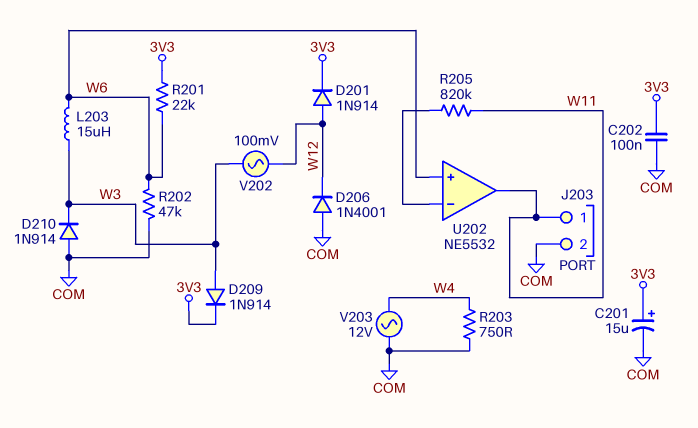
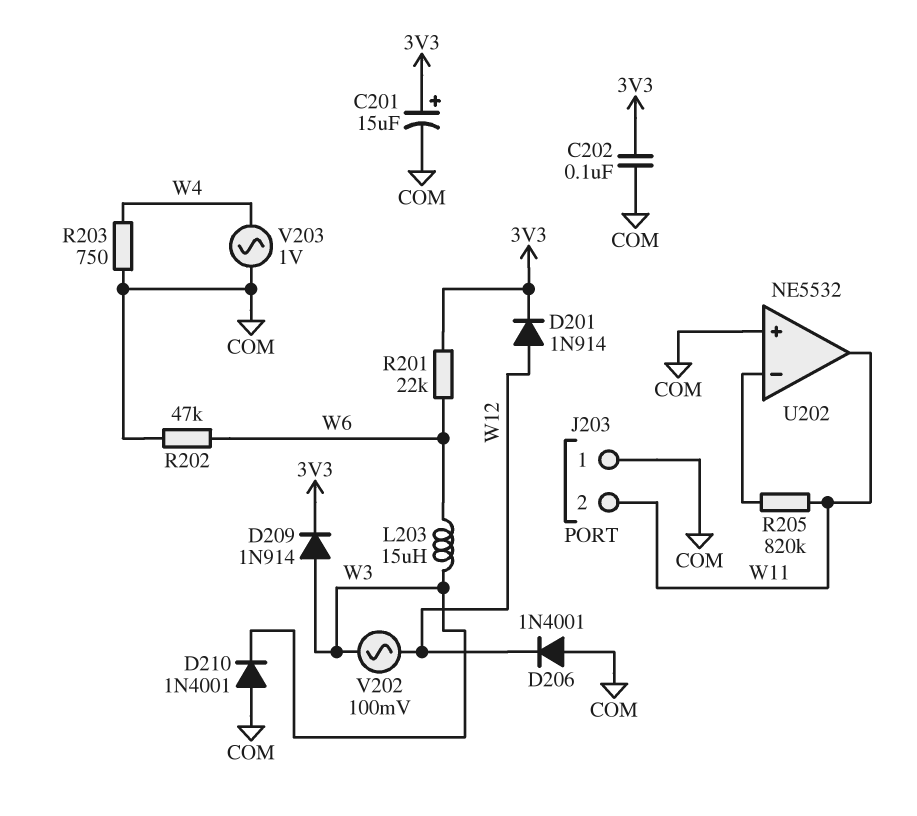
D210: diode 1N914 (A COM, K W3) -> diode 1N4001 (A COM, K W3)
J203 pin 1: W11 -> COM
J203 pin 2: COM -> W11
U202 pin in+: W6 -> COM
V203: AC 12V (COM, W4) -> AC 1V (COM, W4)

